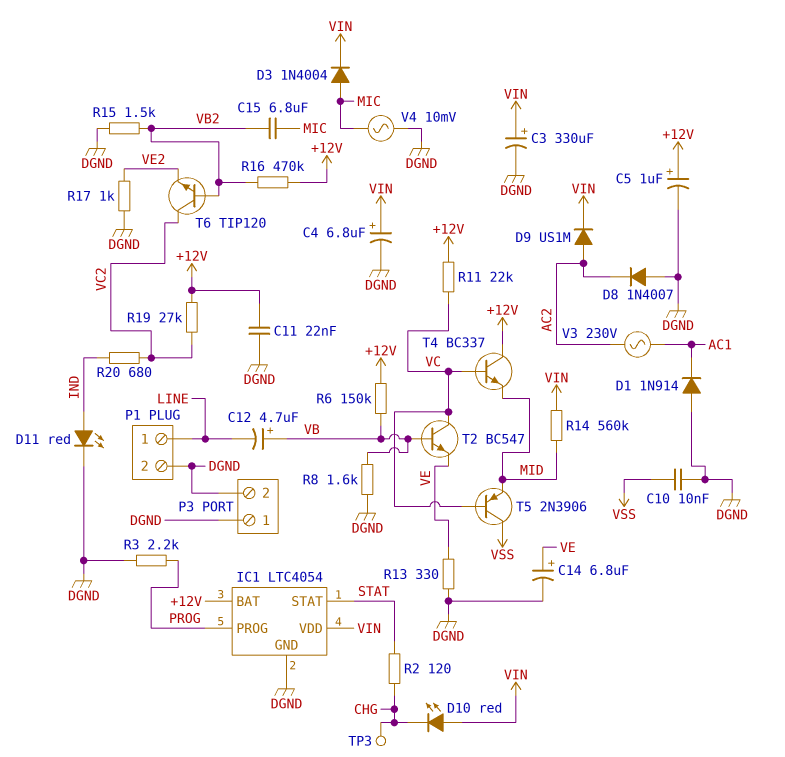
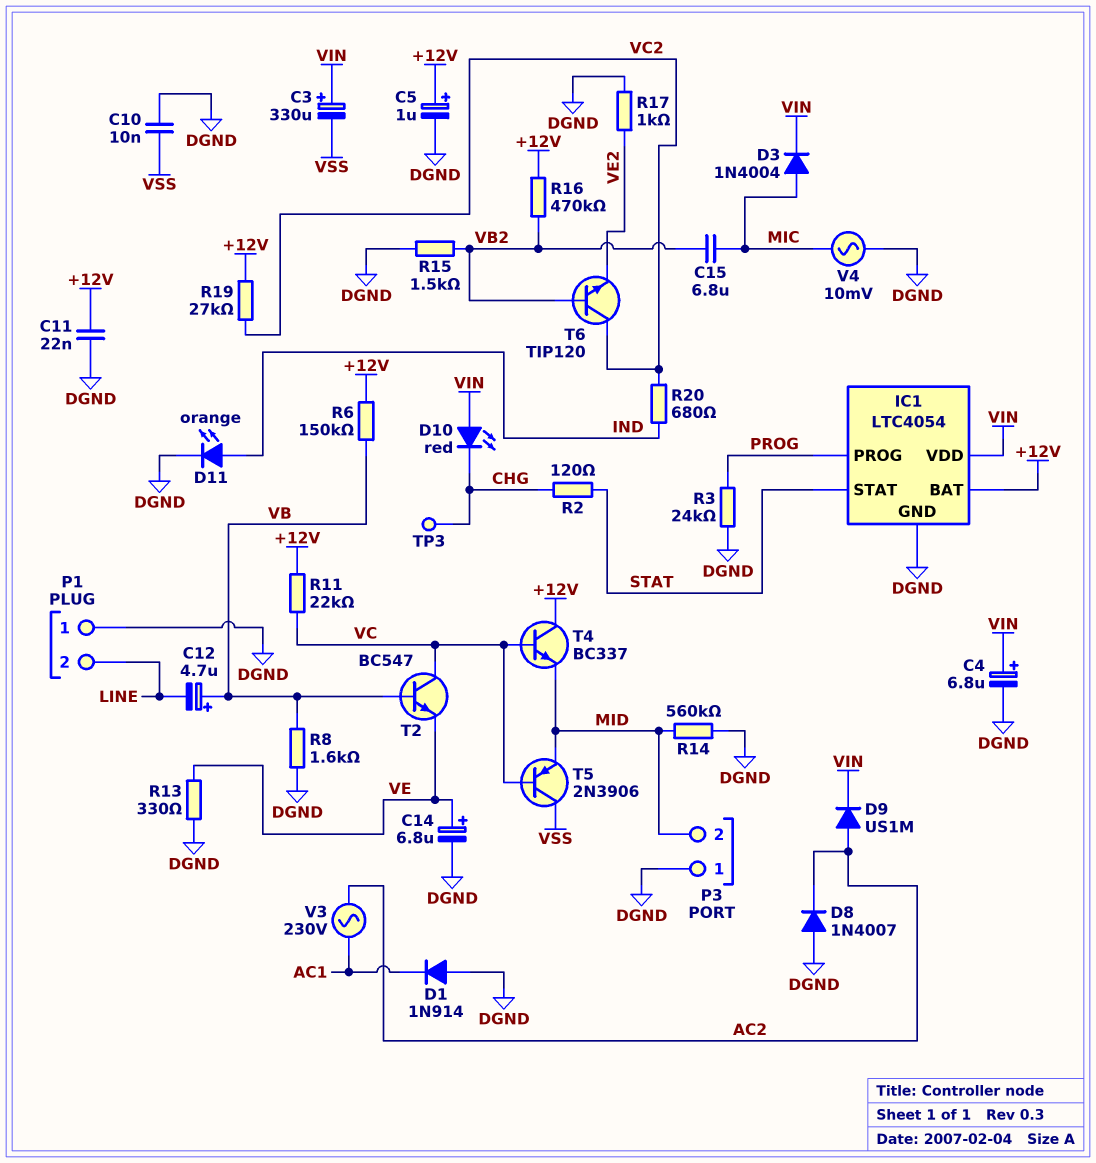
C3: 330uF (plus VIN, minus DGND) -> 330uF (plus VIN, minus VSS)
D11: LED red (A IND, K DGND) -> LED orange (A IND, K DGND)
P1 pin 1: LINE -> DGND
P1 pin 2: DGND -> LINE
P3 pin 2: DGND -> MID
R3: 2.2k (DGND, PROG) -> 24k (DGND, PROG)
R14: 560k (MID, VIN) -> 560k (DGND, MID)

